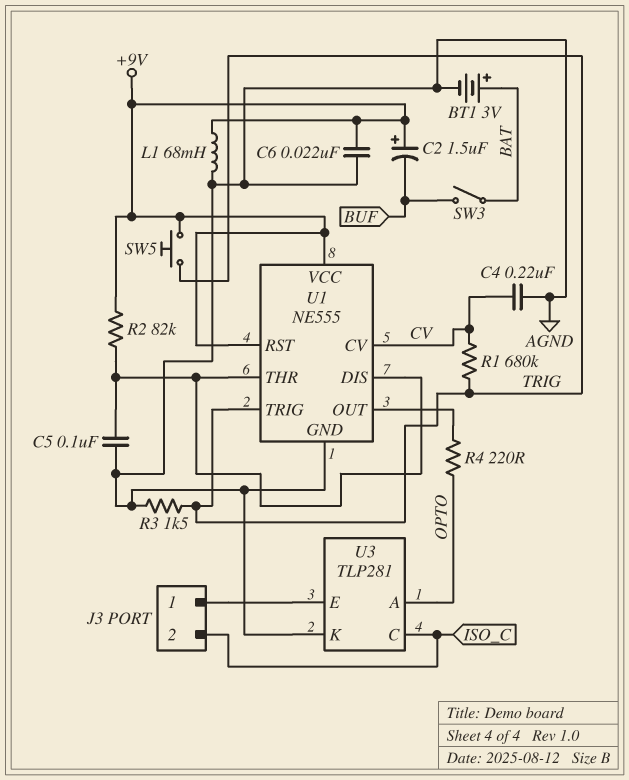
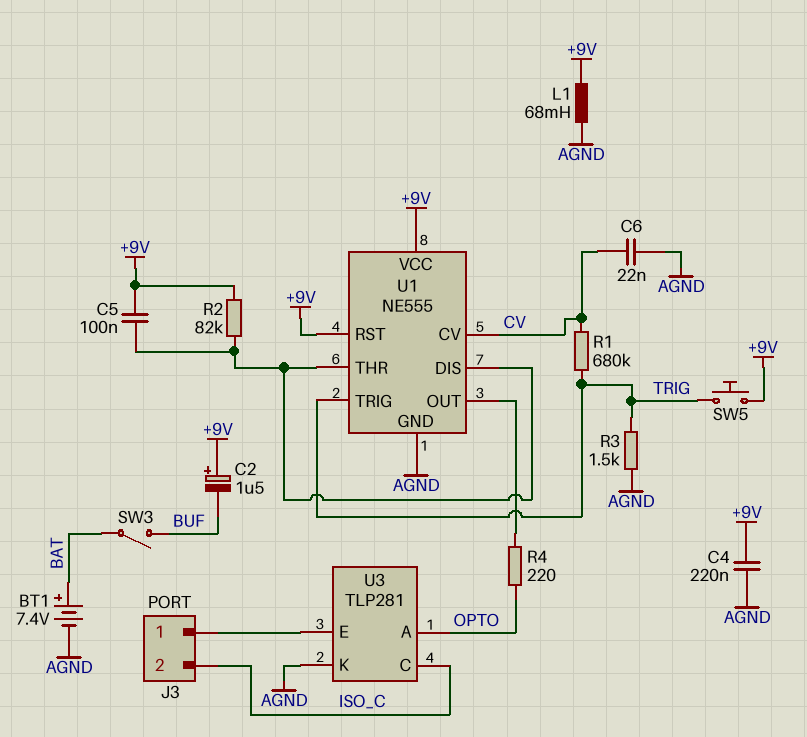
BT1: 3V (plus BAT, minus AGND) -> 7.4V (plus BAT, minus AGND)
C4: 220nF (AGND, CV) -> 220nF (+9V, AGND)
C5: 100nF (AGND, U1/DIS) -> 100nF (+9V, U1/DIS)
C6: 22nF (+9V, AGND) -> 22nF (AGND, CV)

